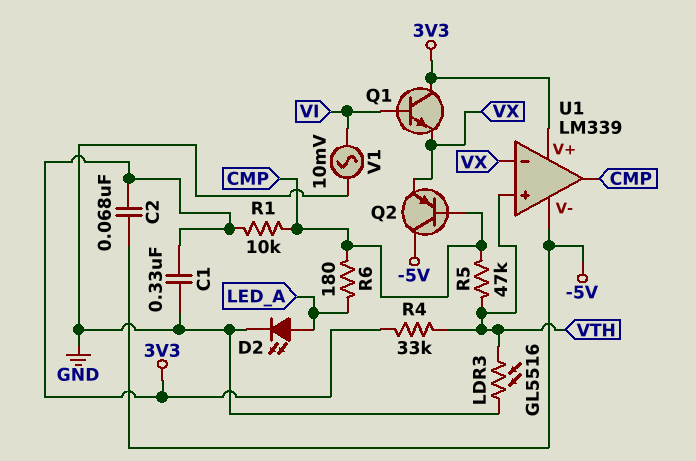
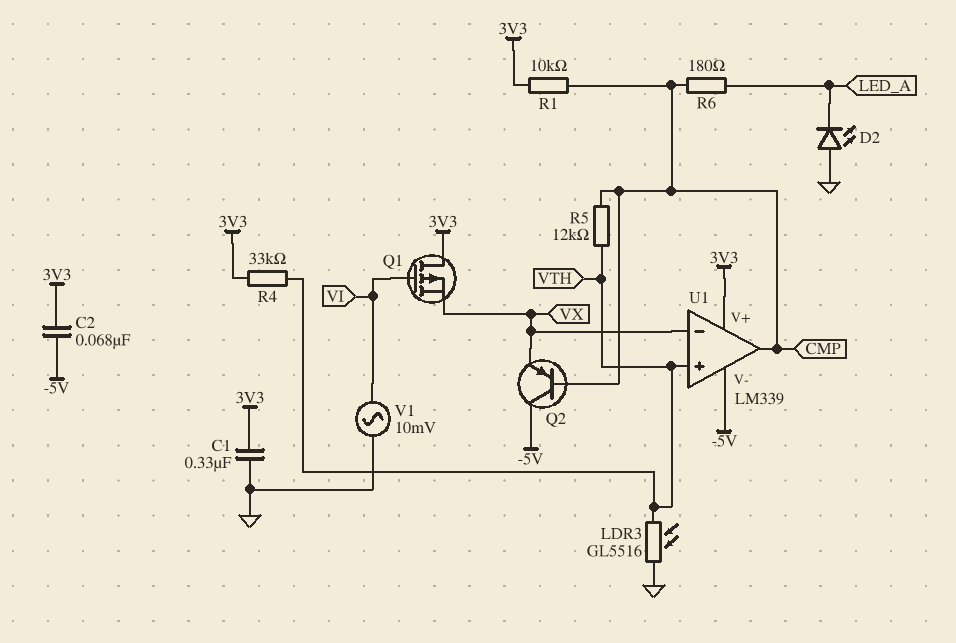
D2: LED (A LED_A, K GND) -> LED (A GND, K LED_A)
Q1: NPN (B VI, C 3V3, E VX) -> PMOS (G VI, D 3V3, S VX)
R5: 47k (CMP, VTH) -> 12k (CMP, VTH)

